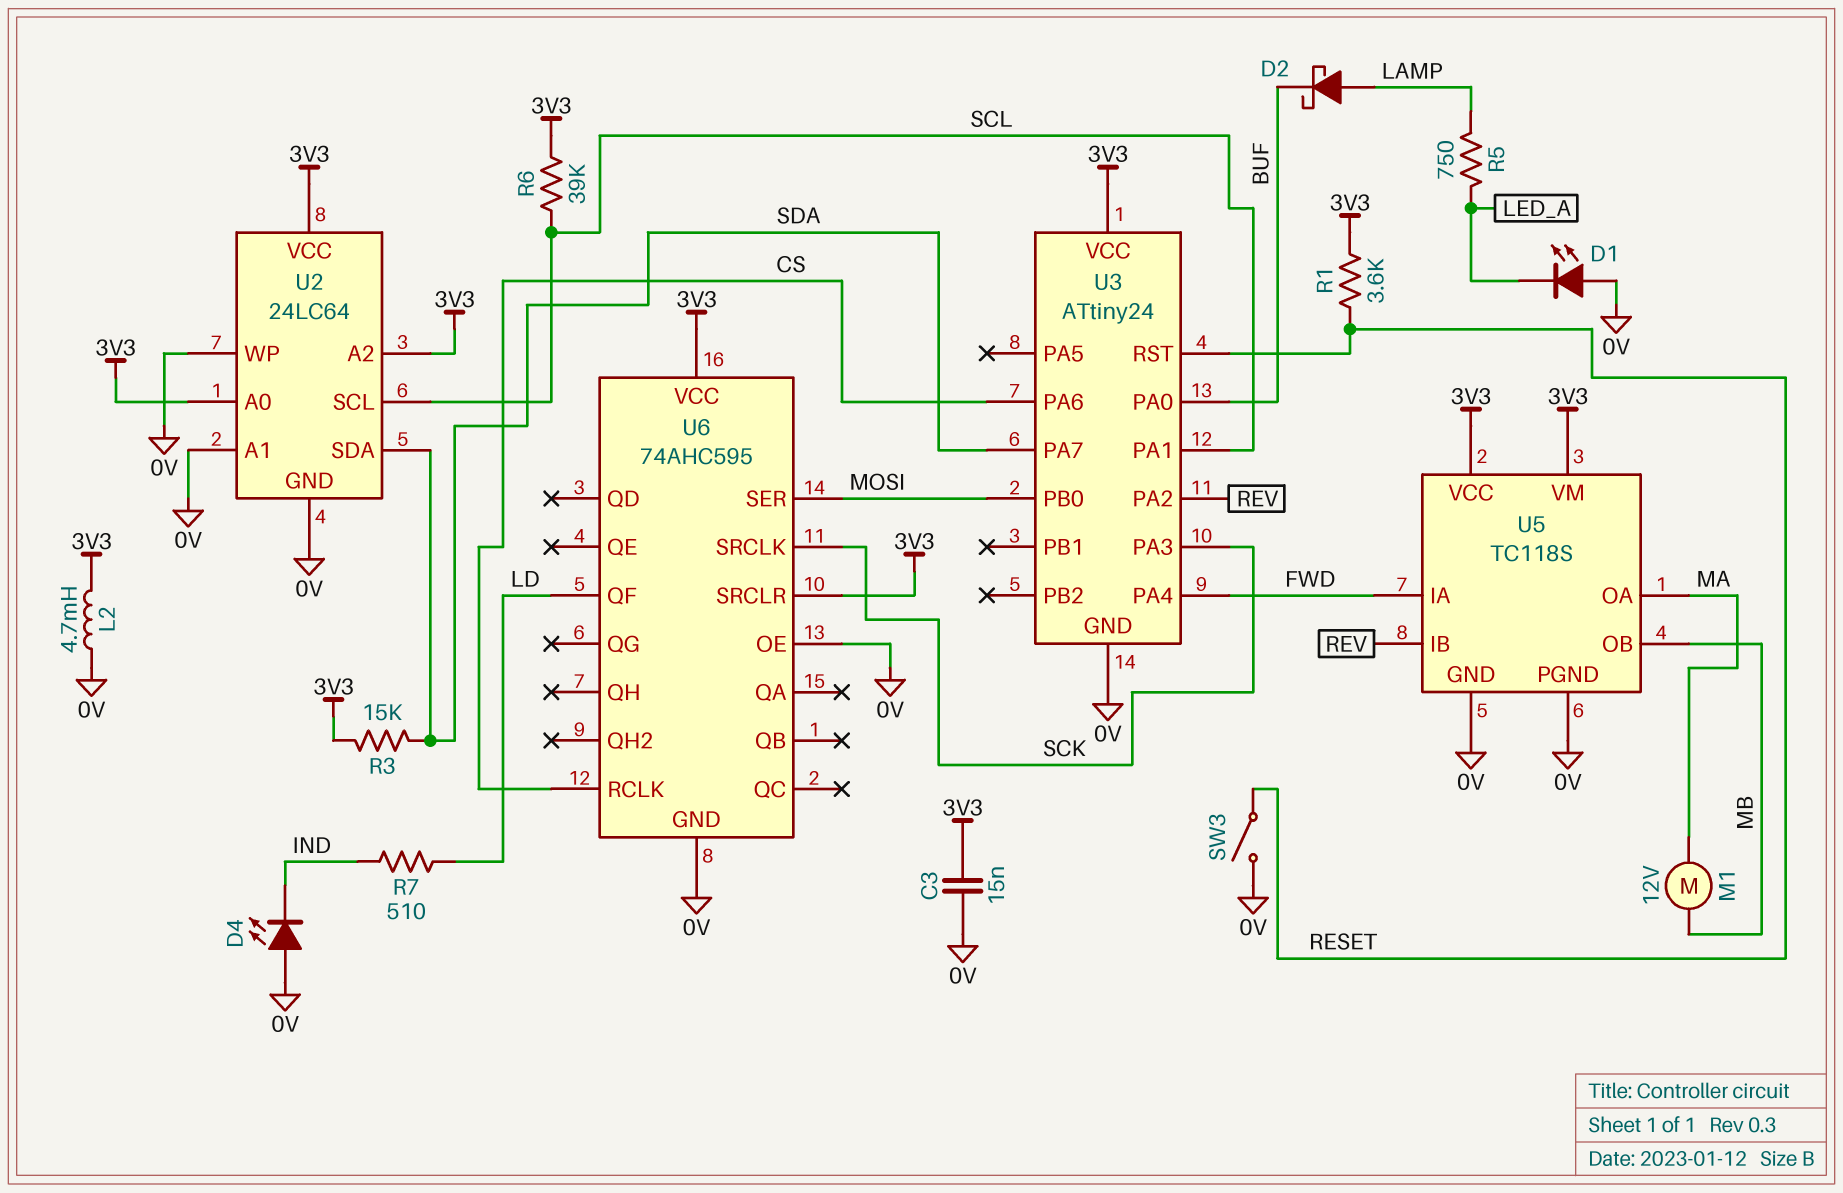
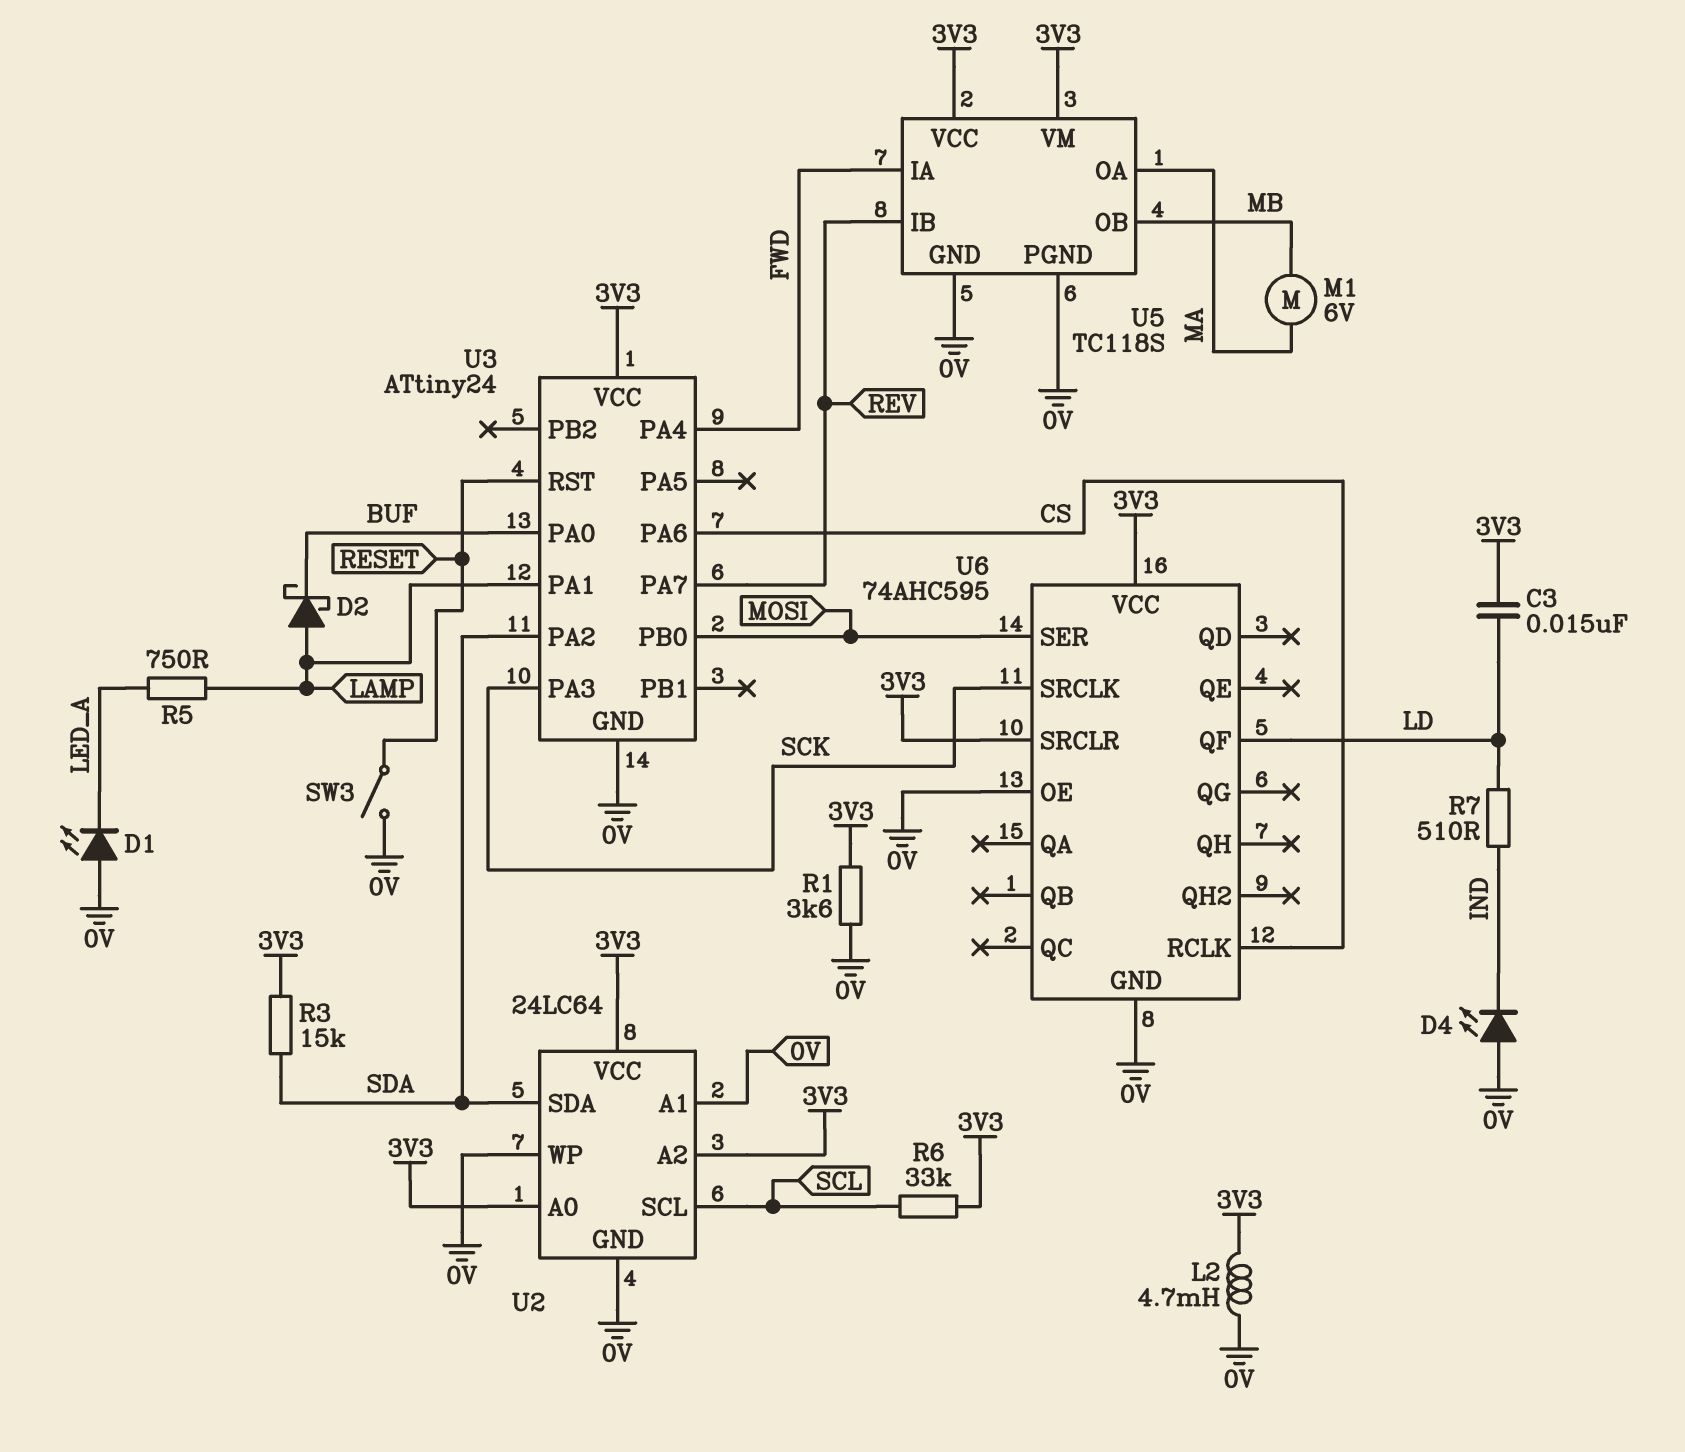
C3: 15nF (0V, 3V3) -> 15nF (3V3, LD)
M1: motor 12V (MA, MB) -> motor 6V (MA, MB)
R1: 3.6k (3V3, RESET) -> 3.6k (0V, 3V3)
R6: 39k (3V3, SCL) -> 33k (3V3, SCL)
U3 pin PA1: SCL -> LAMP
U3 pin PA2: REV -> SDA
U3 pin PA7: SDA -> REV

